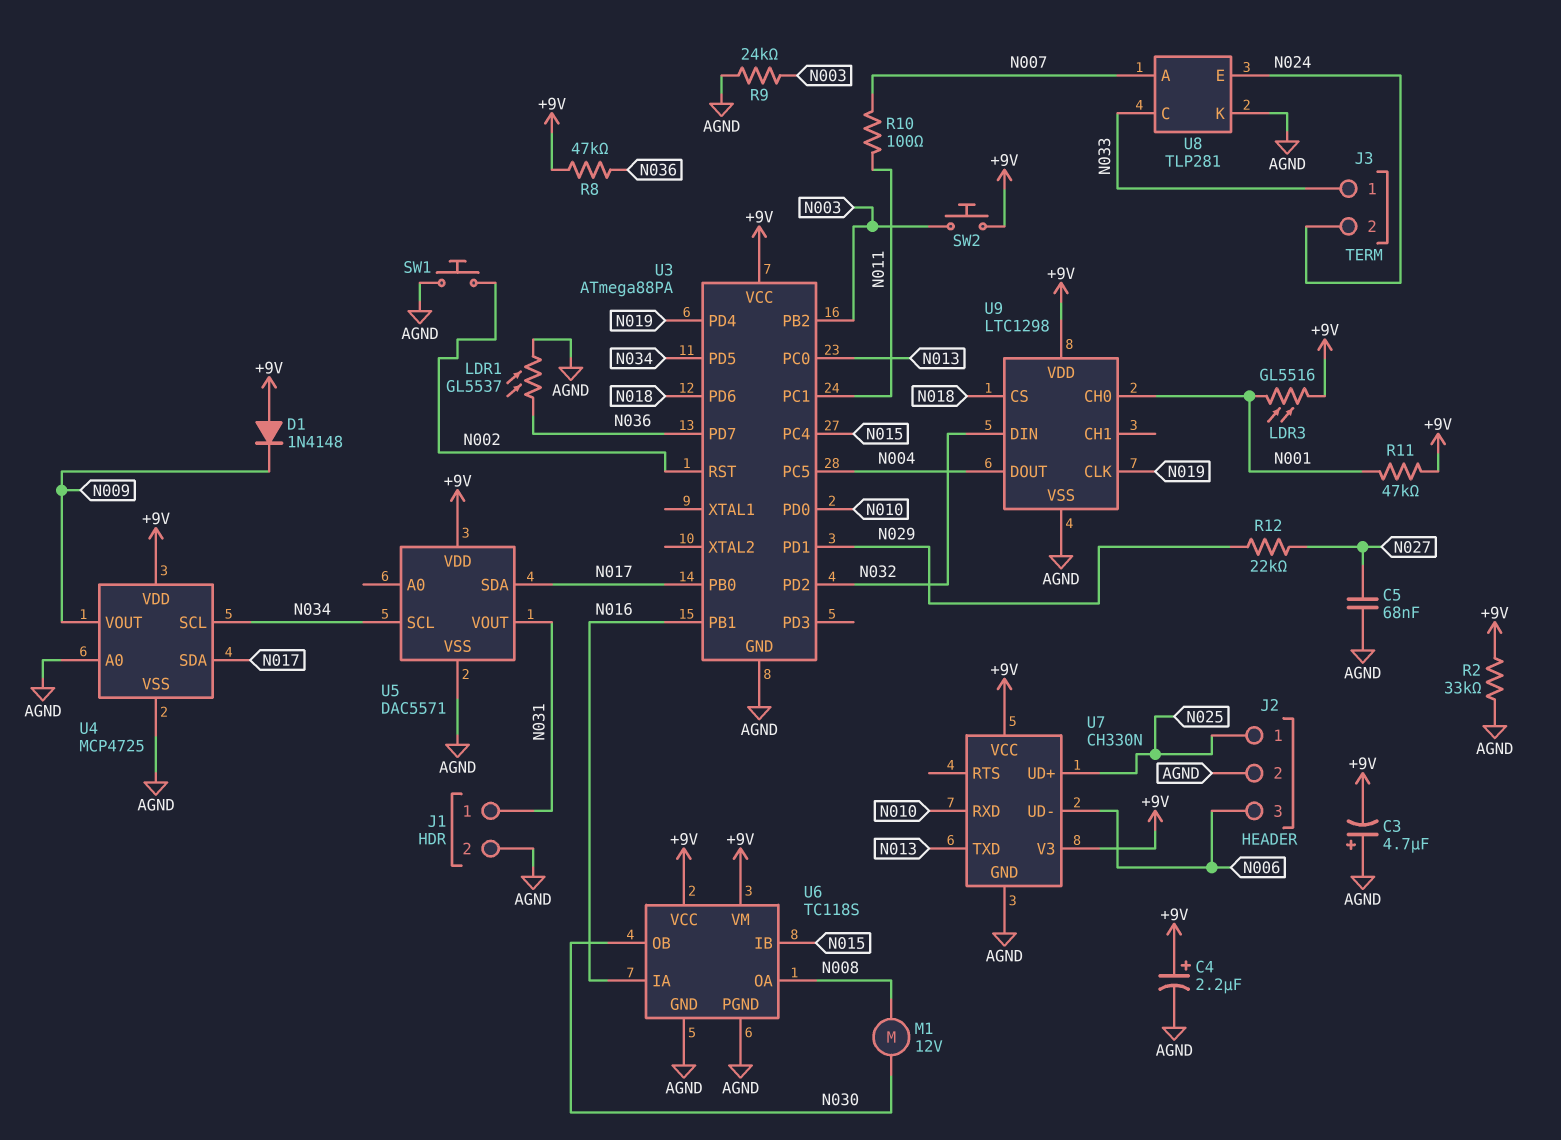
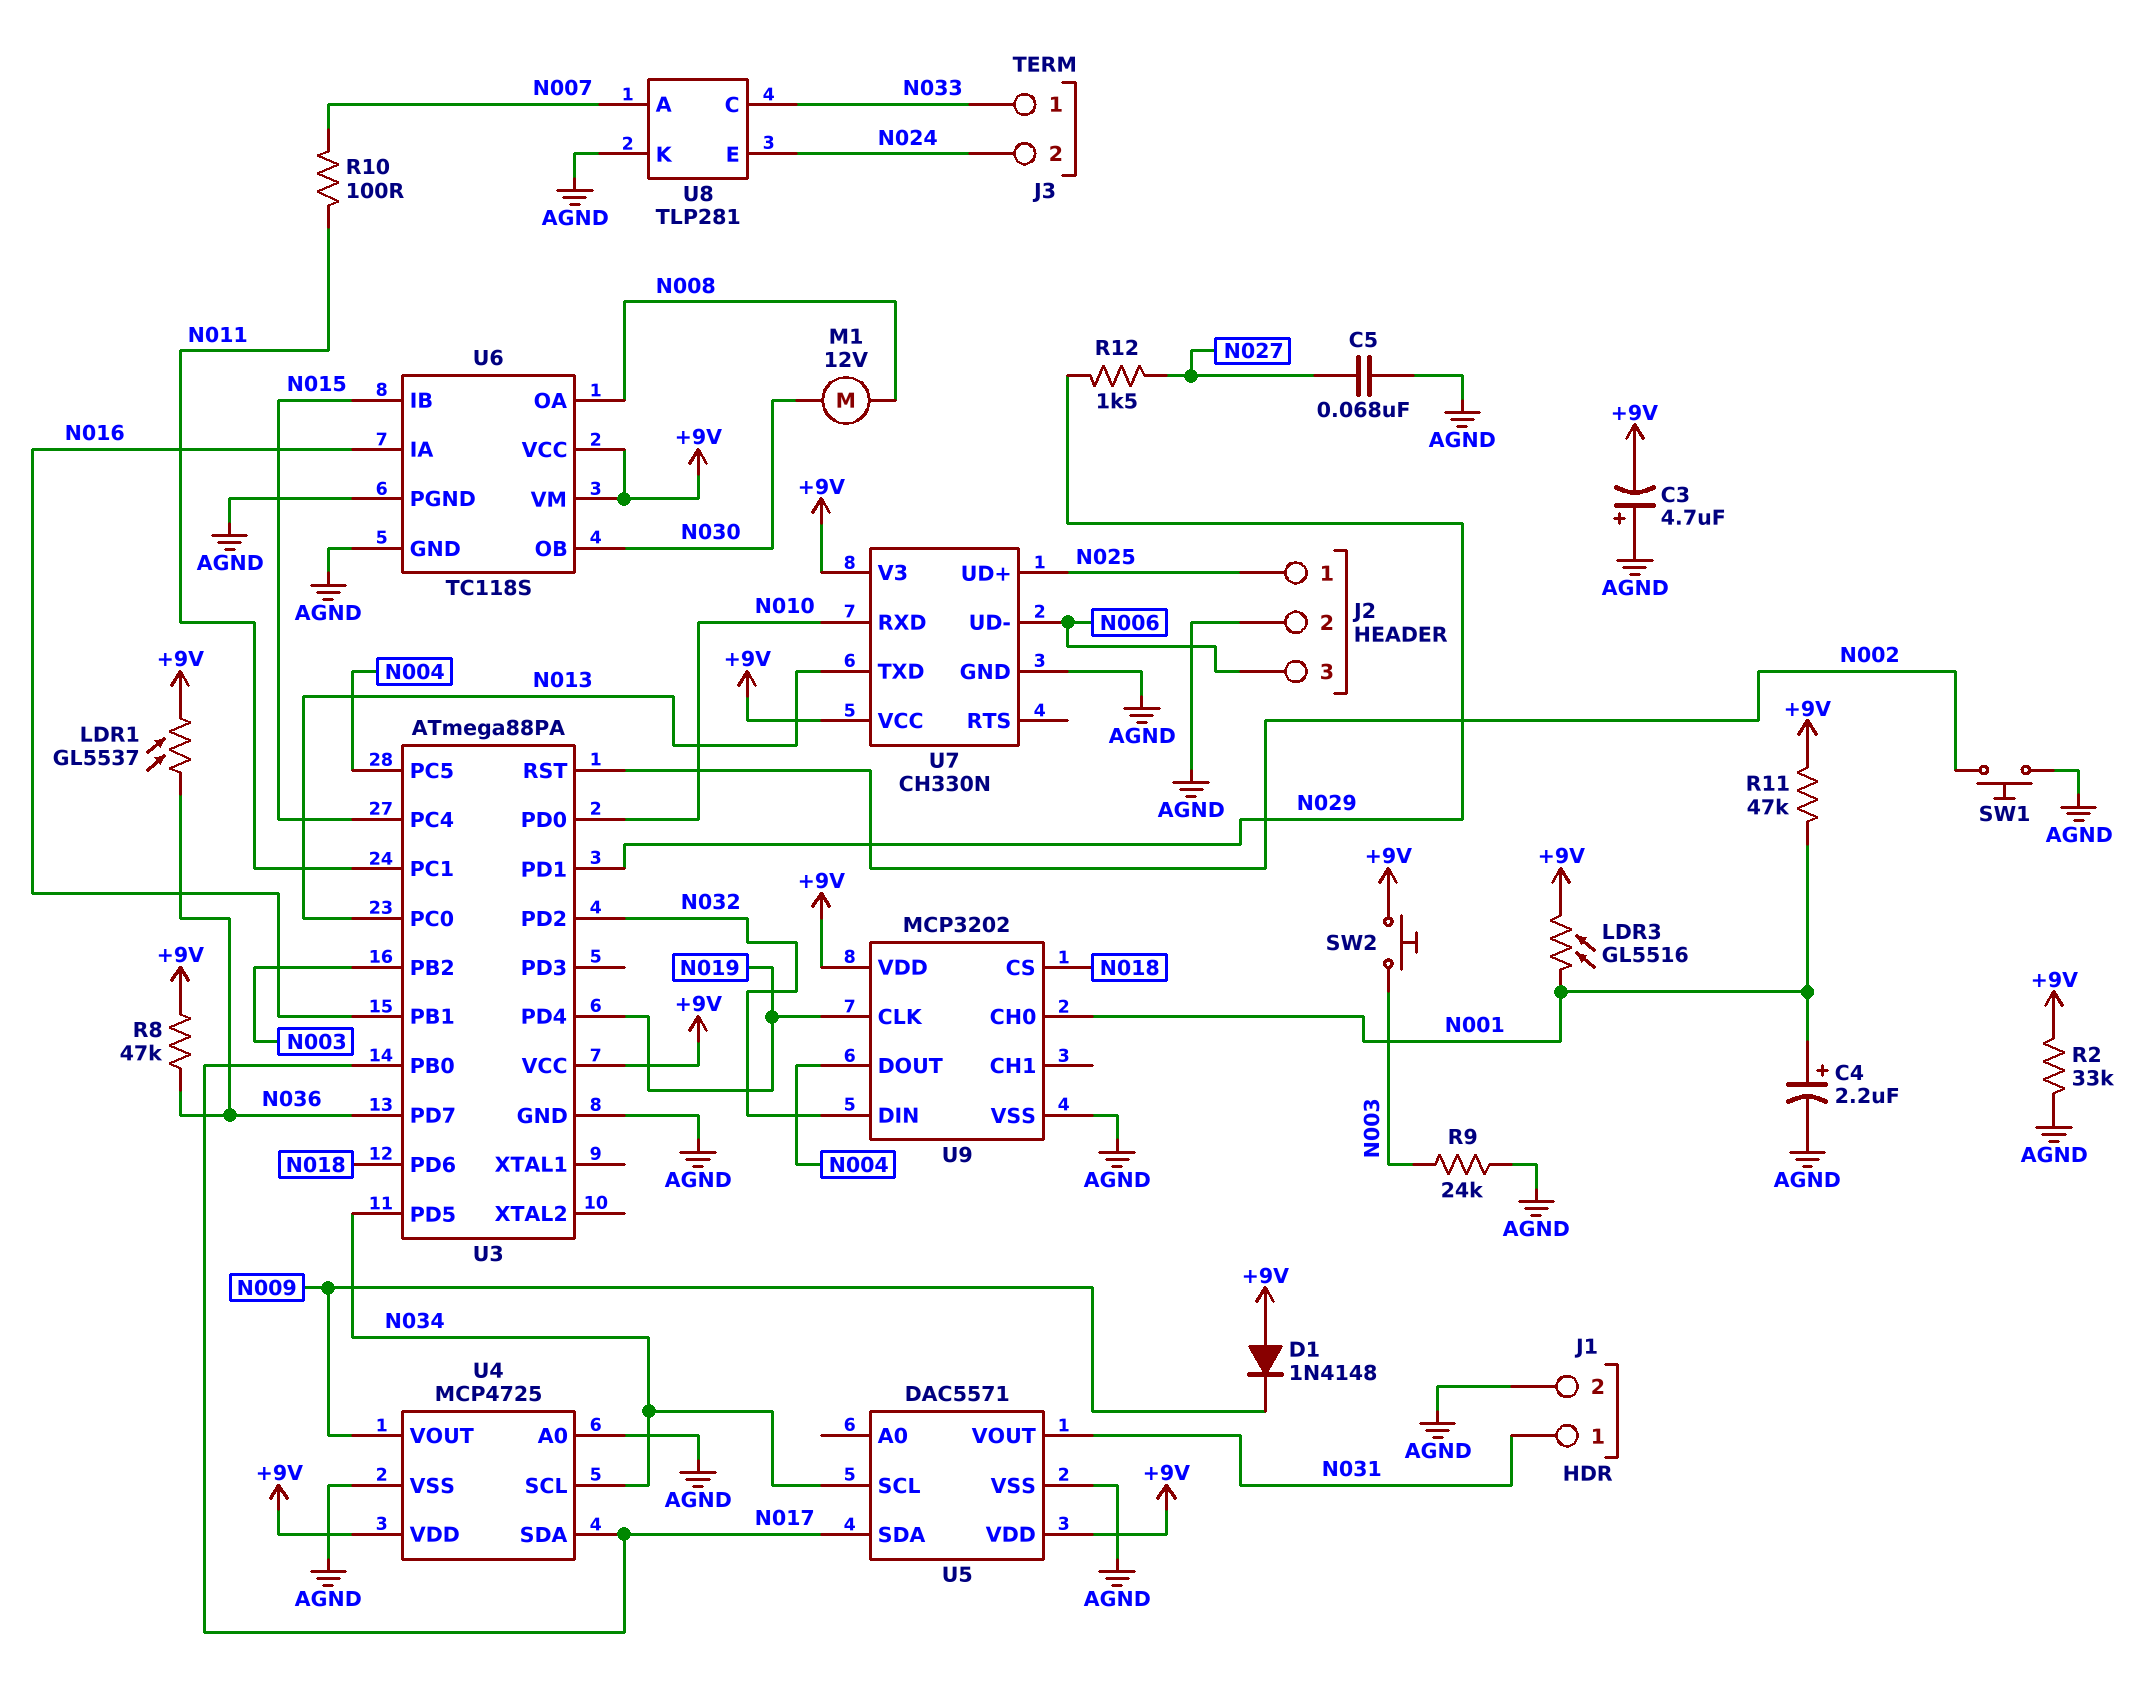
C4: 2.2uF (plus +9V, minus AGND) -> 2.2uF (plus N001, minus AGND)
LDR1: GL5537 (AGND, N036) -> GL5537 (+9V, N036)
R12: 22k (N027, N029) -> 1.5k (N027, N029)
U9: LTC1298 -> MCP3202

